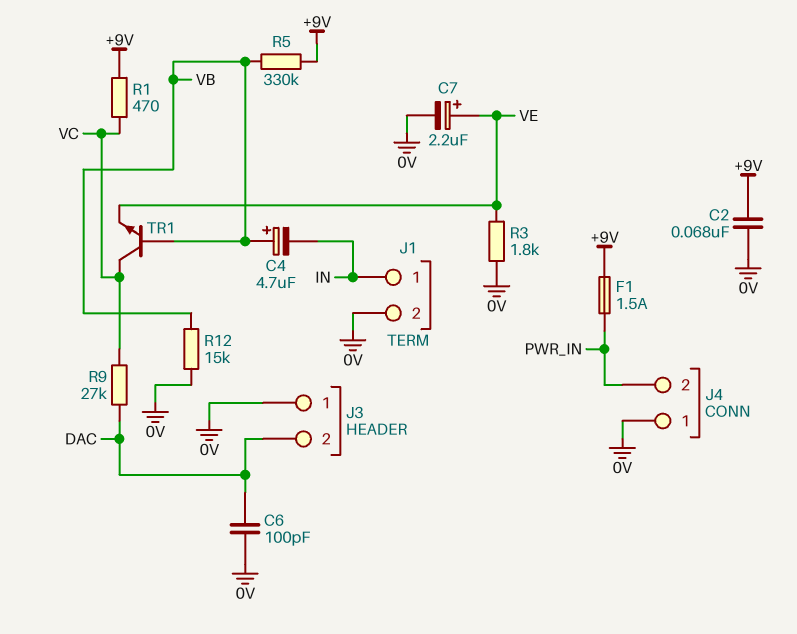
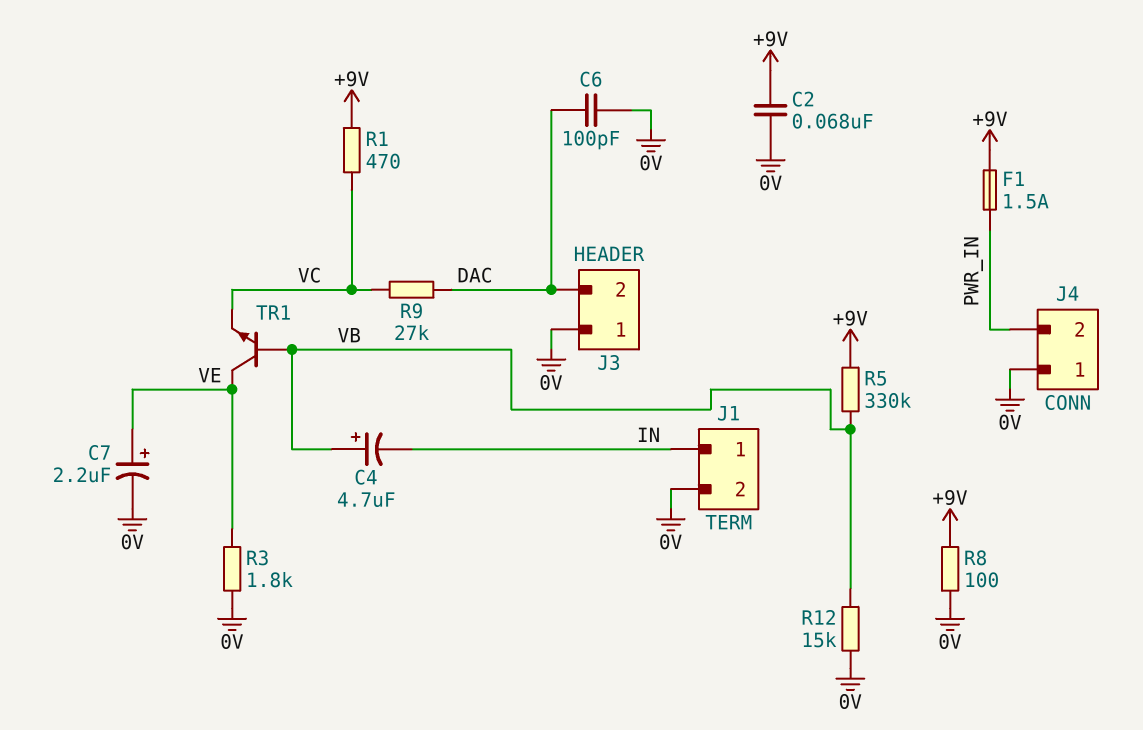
R8: none -> 100 (+9V, 0V)
TR1: NPN (B VB, C VC, E VE) -> NPN (B VB, C VE, E VC)

